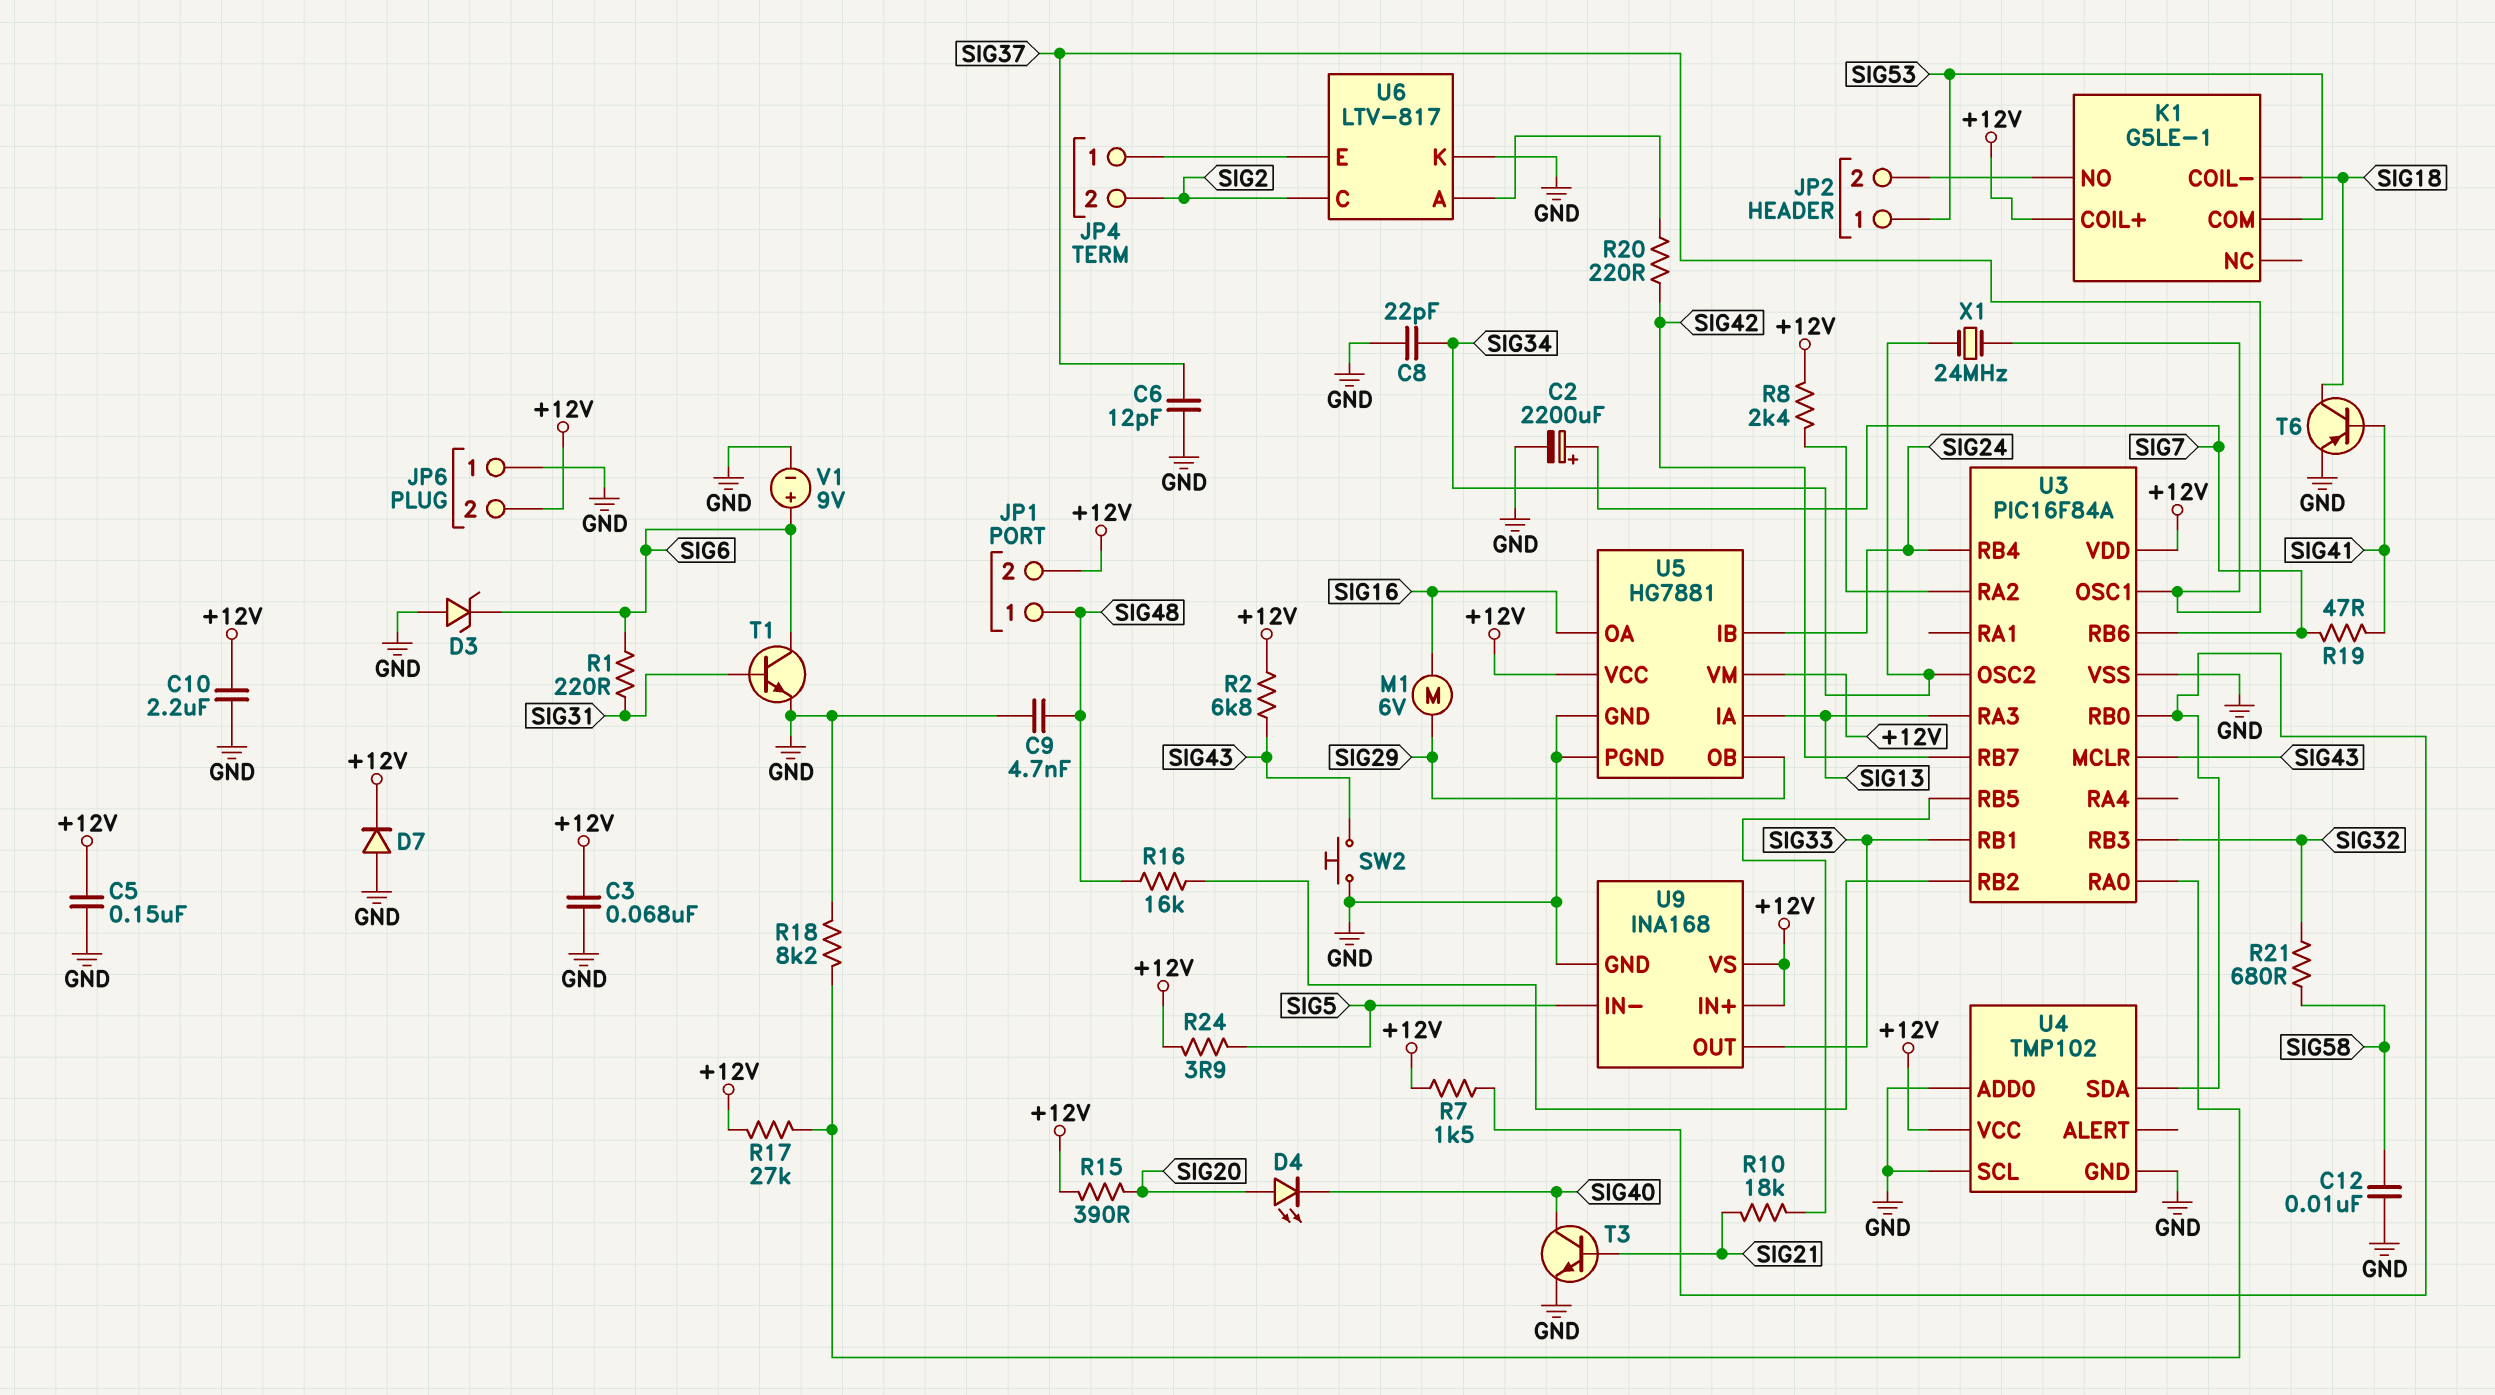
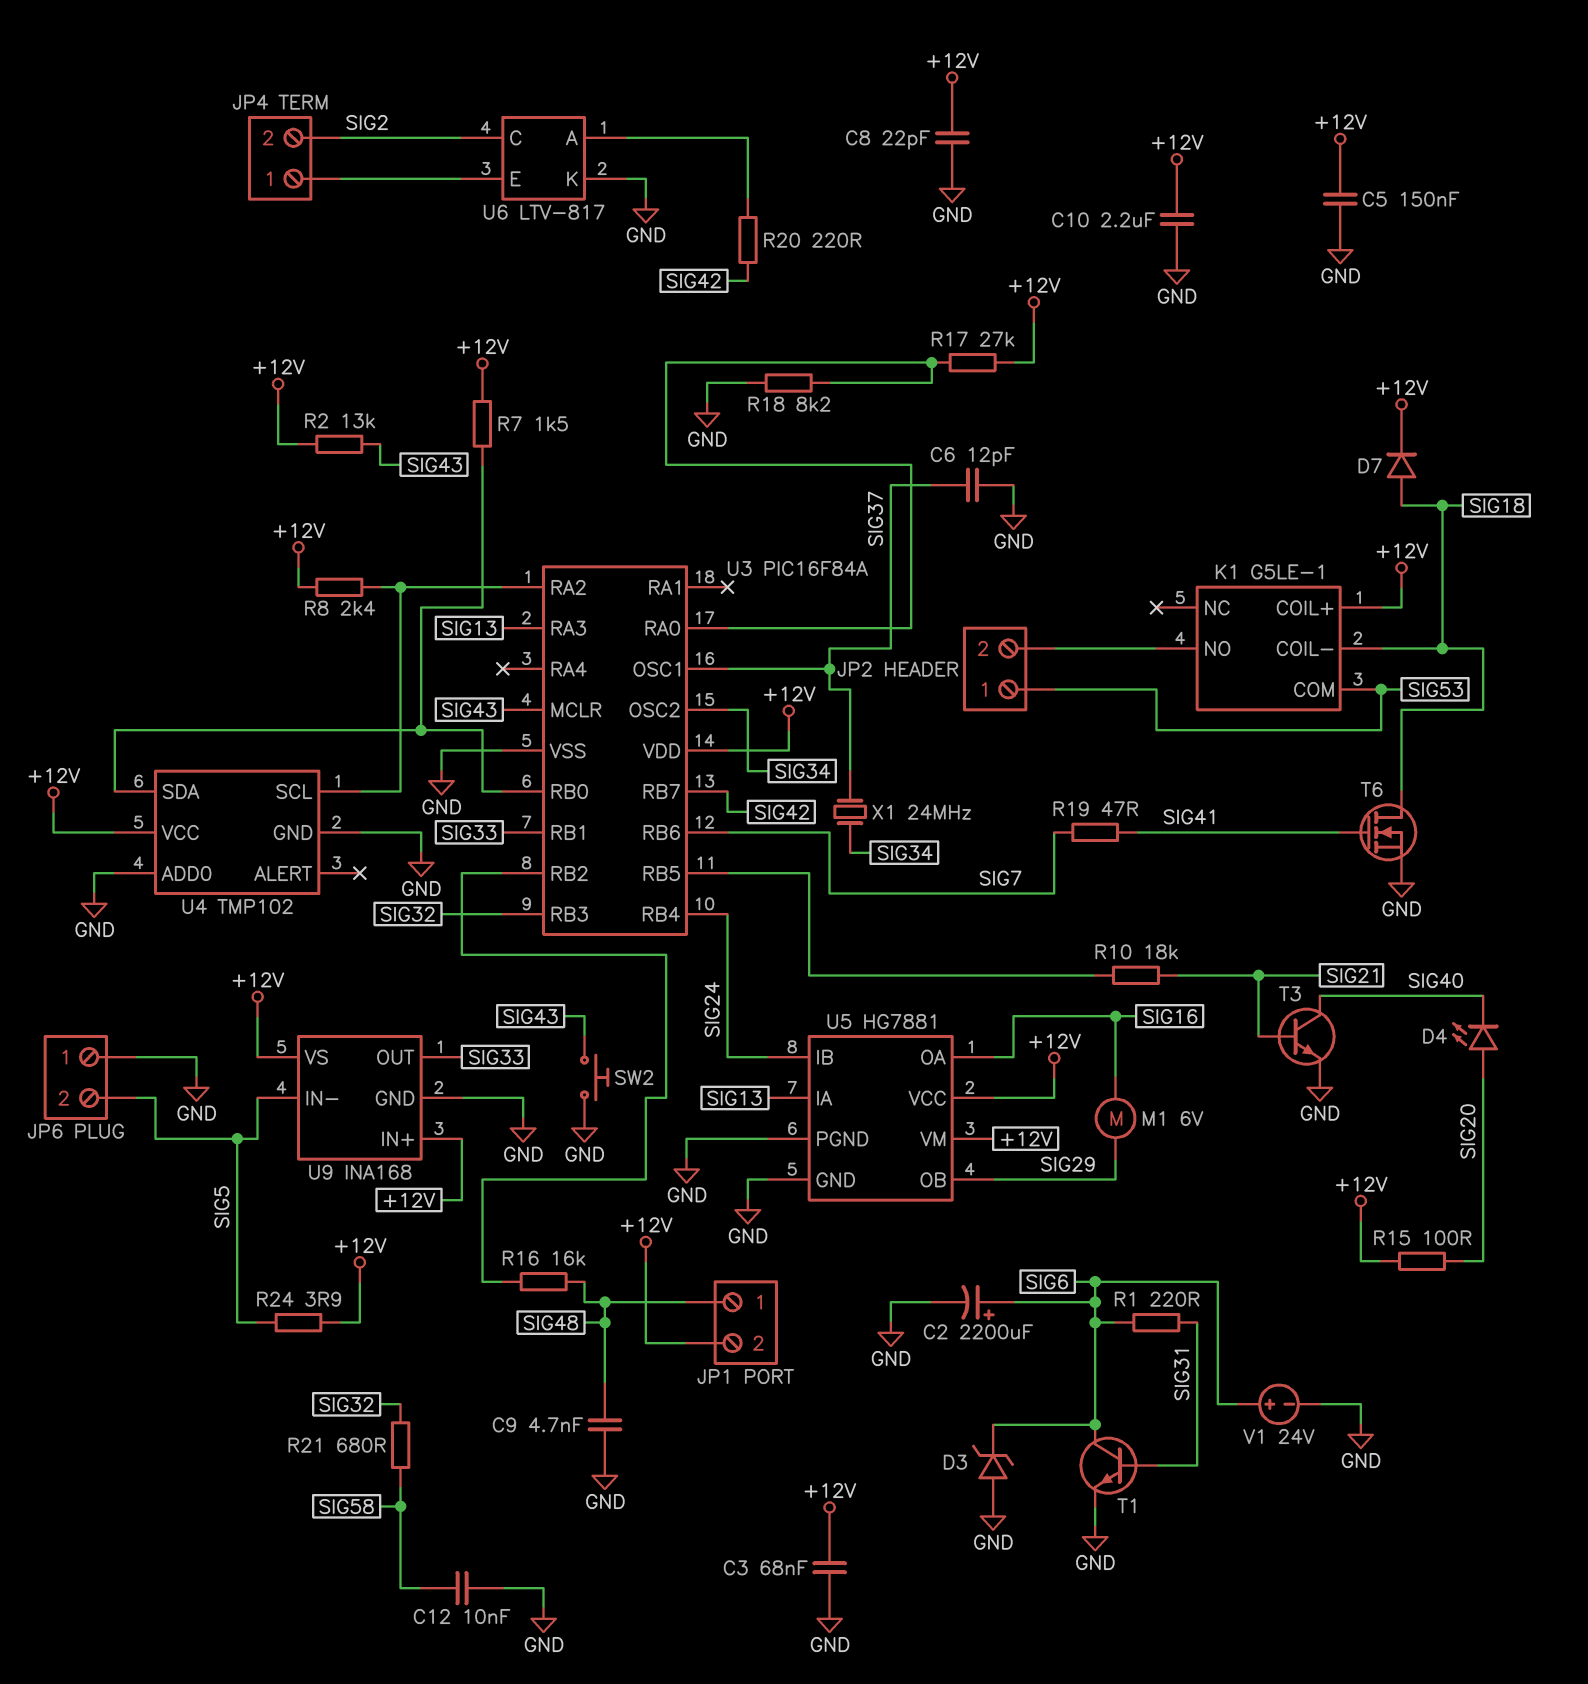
C2: 2200uF (plus SIG7, minus GND) -> 2200uF (plus SIG6, minus GND)
C8: 22pF (GND, SIG34) -> 22pF (+12V, GND)
D7: diode (A GND, K +12V) -> diode (A SIG18, K +12V)
JP6 pin 2: +12V -> SIG5
R2: 6.8k (+12V, SIG43) -> 13k (+12V, SIG43)
R15: 390 (+12V, SIG20) -> 100 (+12V, SIG20)
T6: PNP (B SIG41, C SIG18, E GND) -> NMOS (G SIG41, D SIG18, S GND)
U4 pin SCL: GND -> U3/RA2
V1: 9V (plus SIG6, minus GND) -> 24V (plus SIG6, minus GND)

